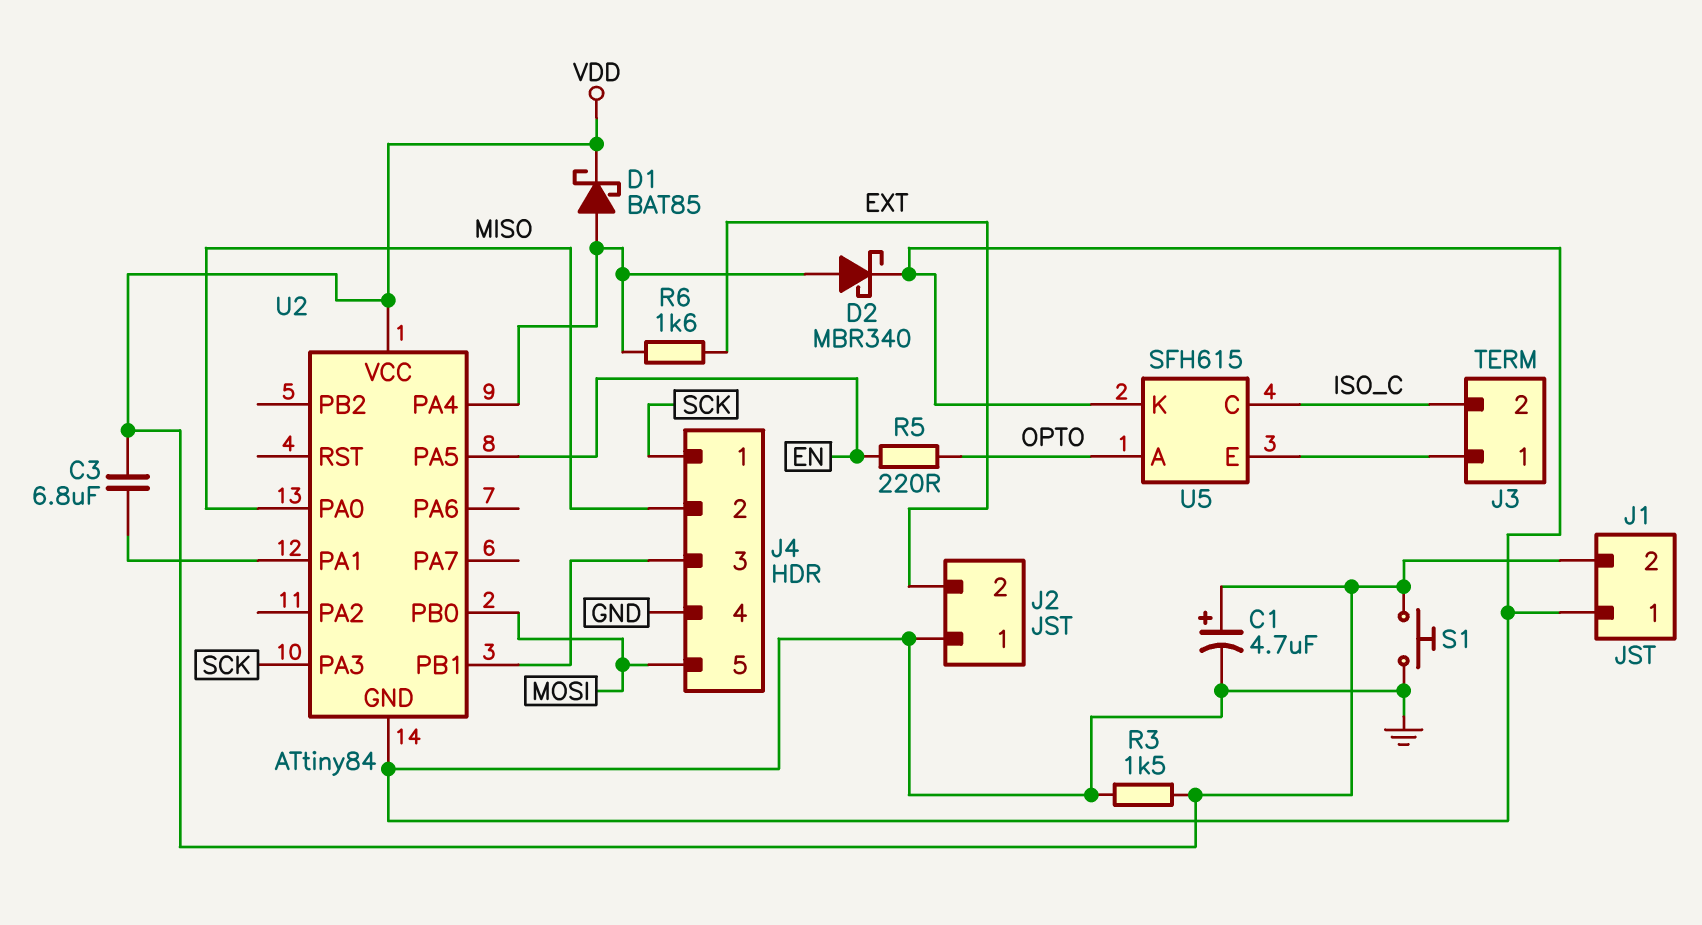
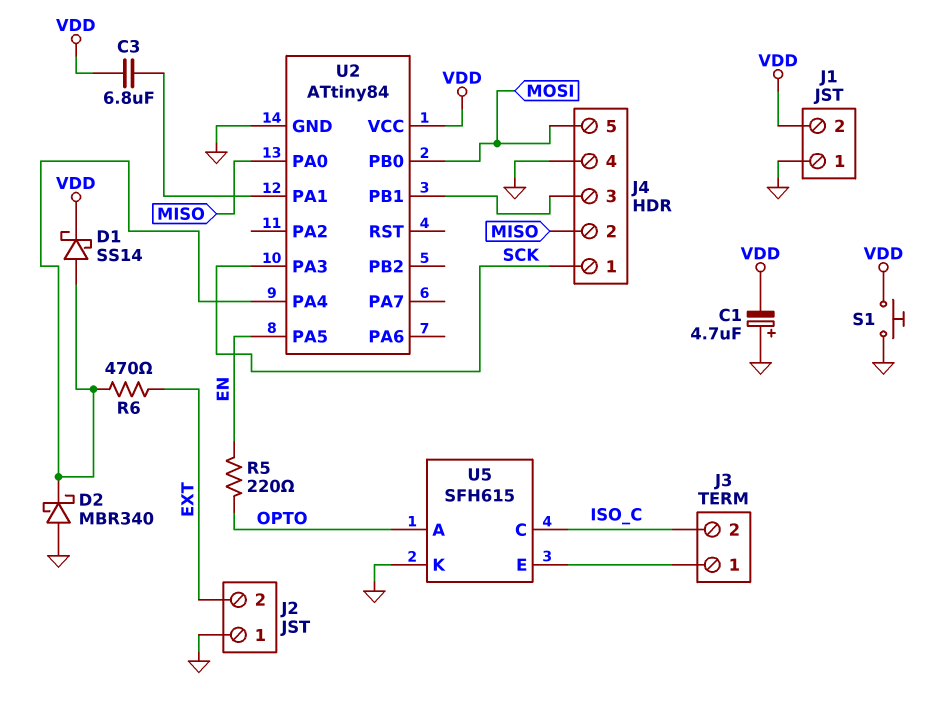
C1: 4.7uF (plus VDD, minus GND) -> 4.7uF (plus GND, minus VDD)
D1: schottky BAT85 (A U2/PA4, K VDD) -> schottky SS14 (A U2/PA4, K VDD)
D2: schottky MBR340 (A U2/PA4, K GND) -> schottky MBR340 (A GND, K U2/PA4)
R3: 1.5k (GND, VDD) -> none
R6: 1.6k (EXT, U2/PA4) -> 470 (EXT, U2/PA4)

